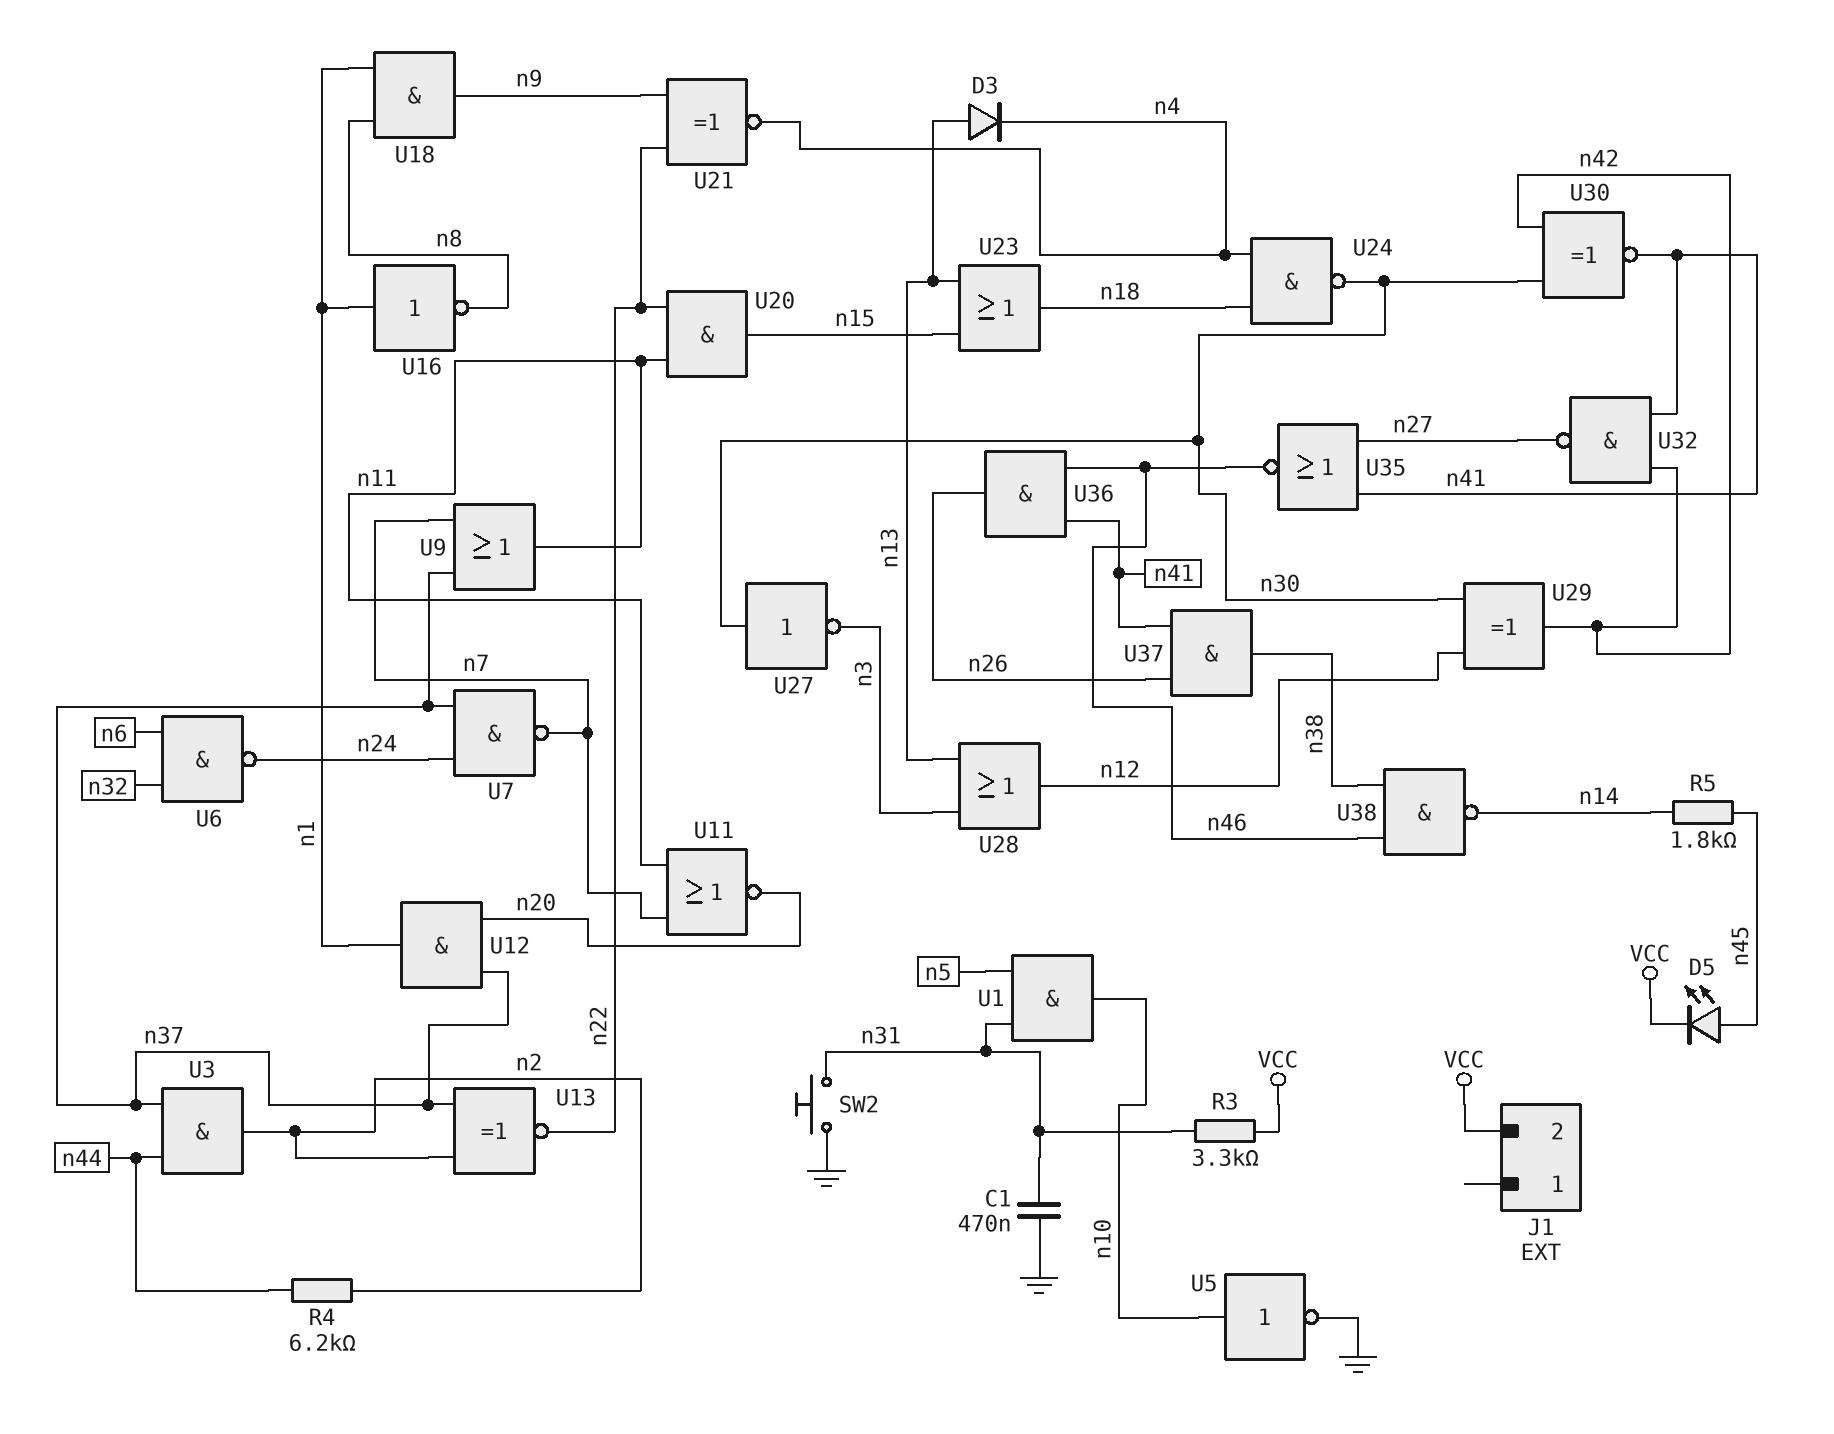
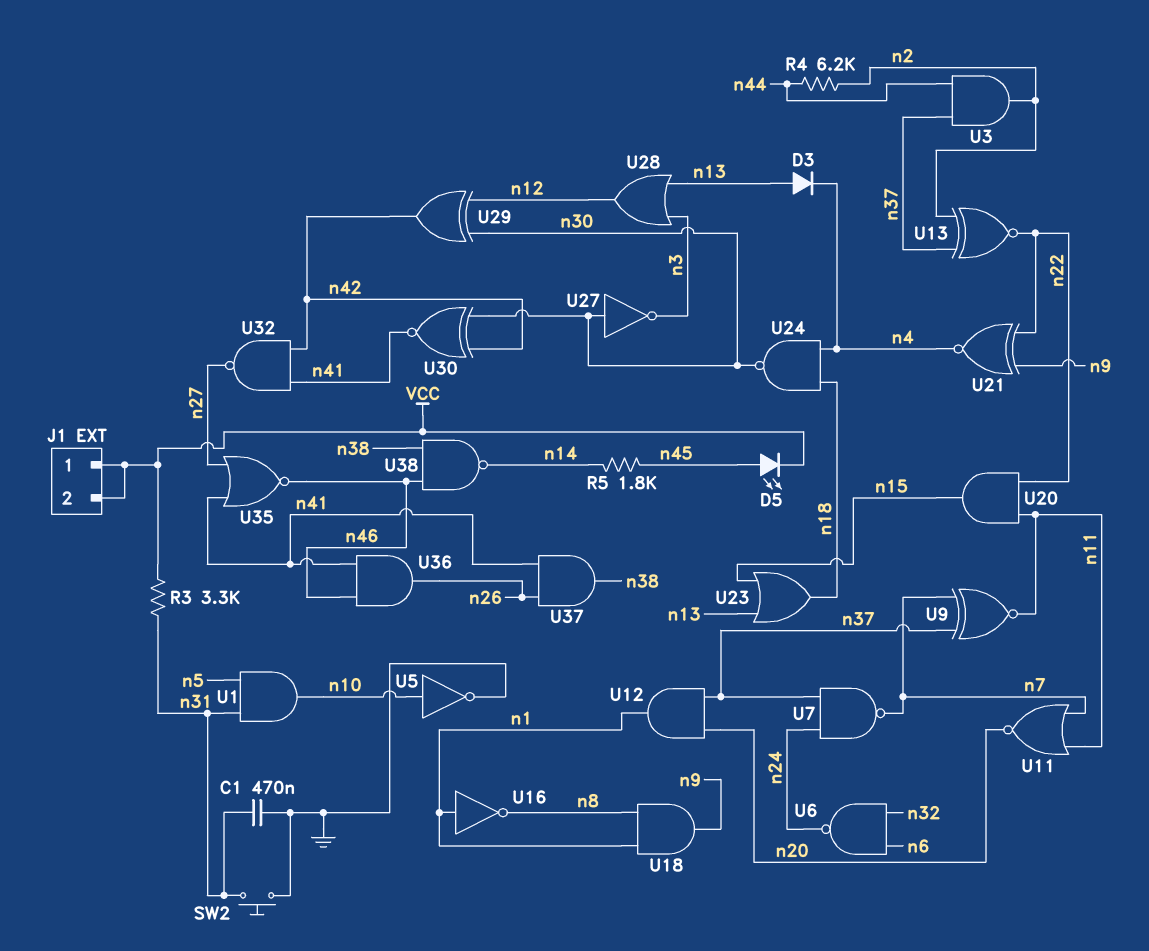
J1 pin 1: none -> VCC
U9: OR (in n7, in n37, out n11) -> XNOR (in n7, in n37, out n11)

